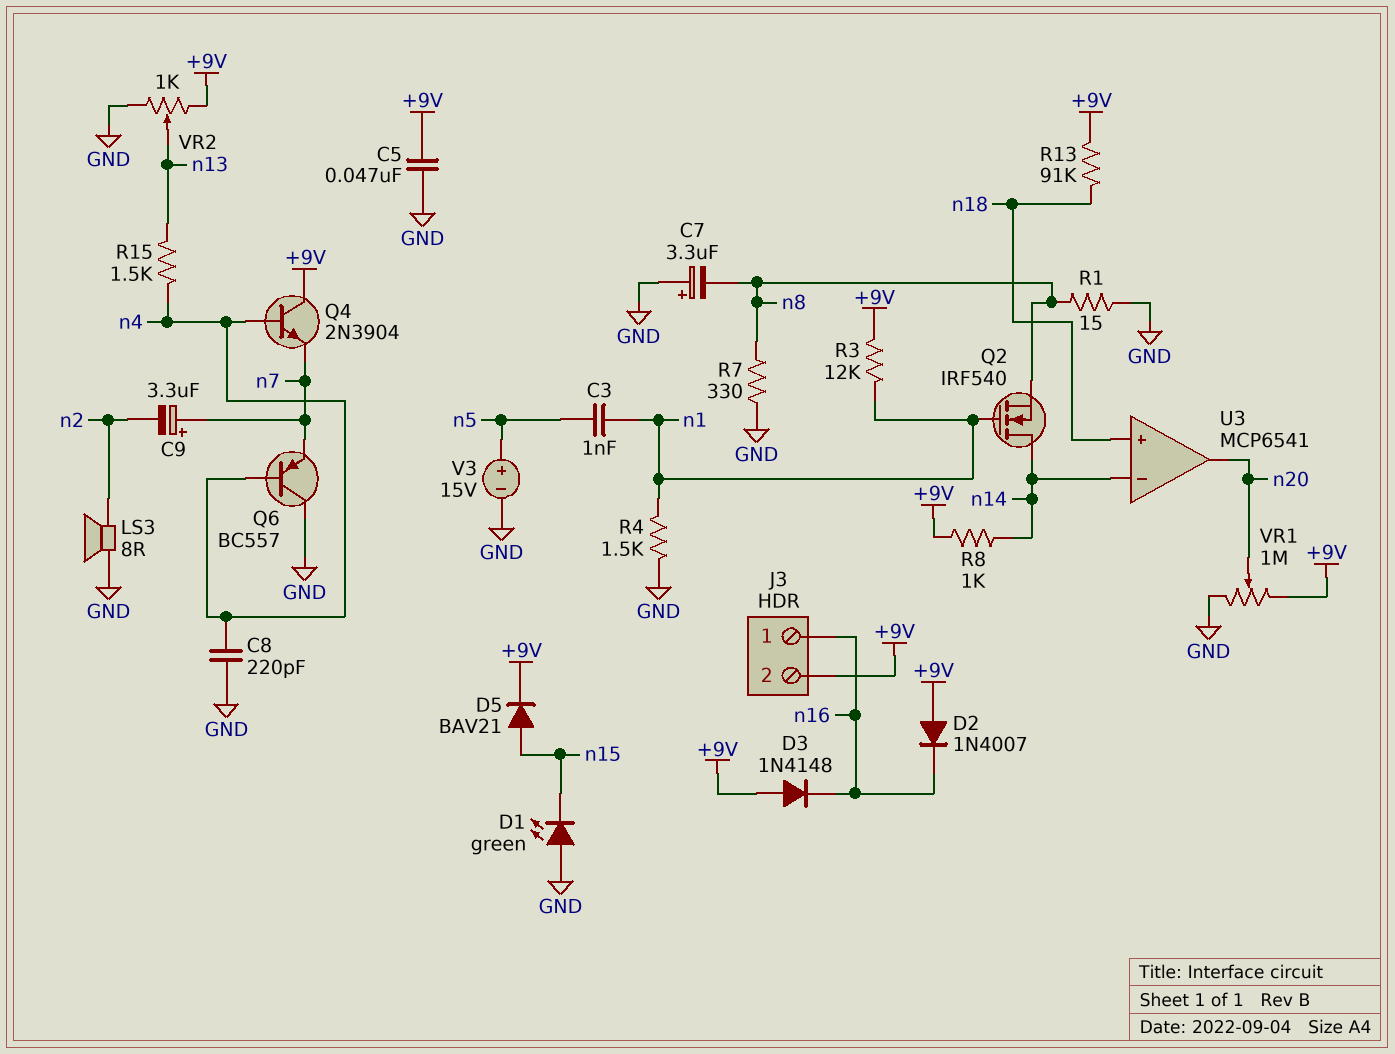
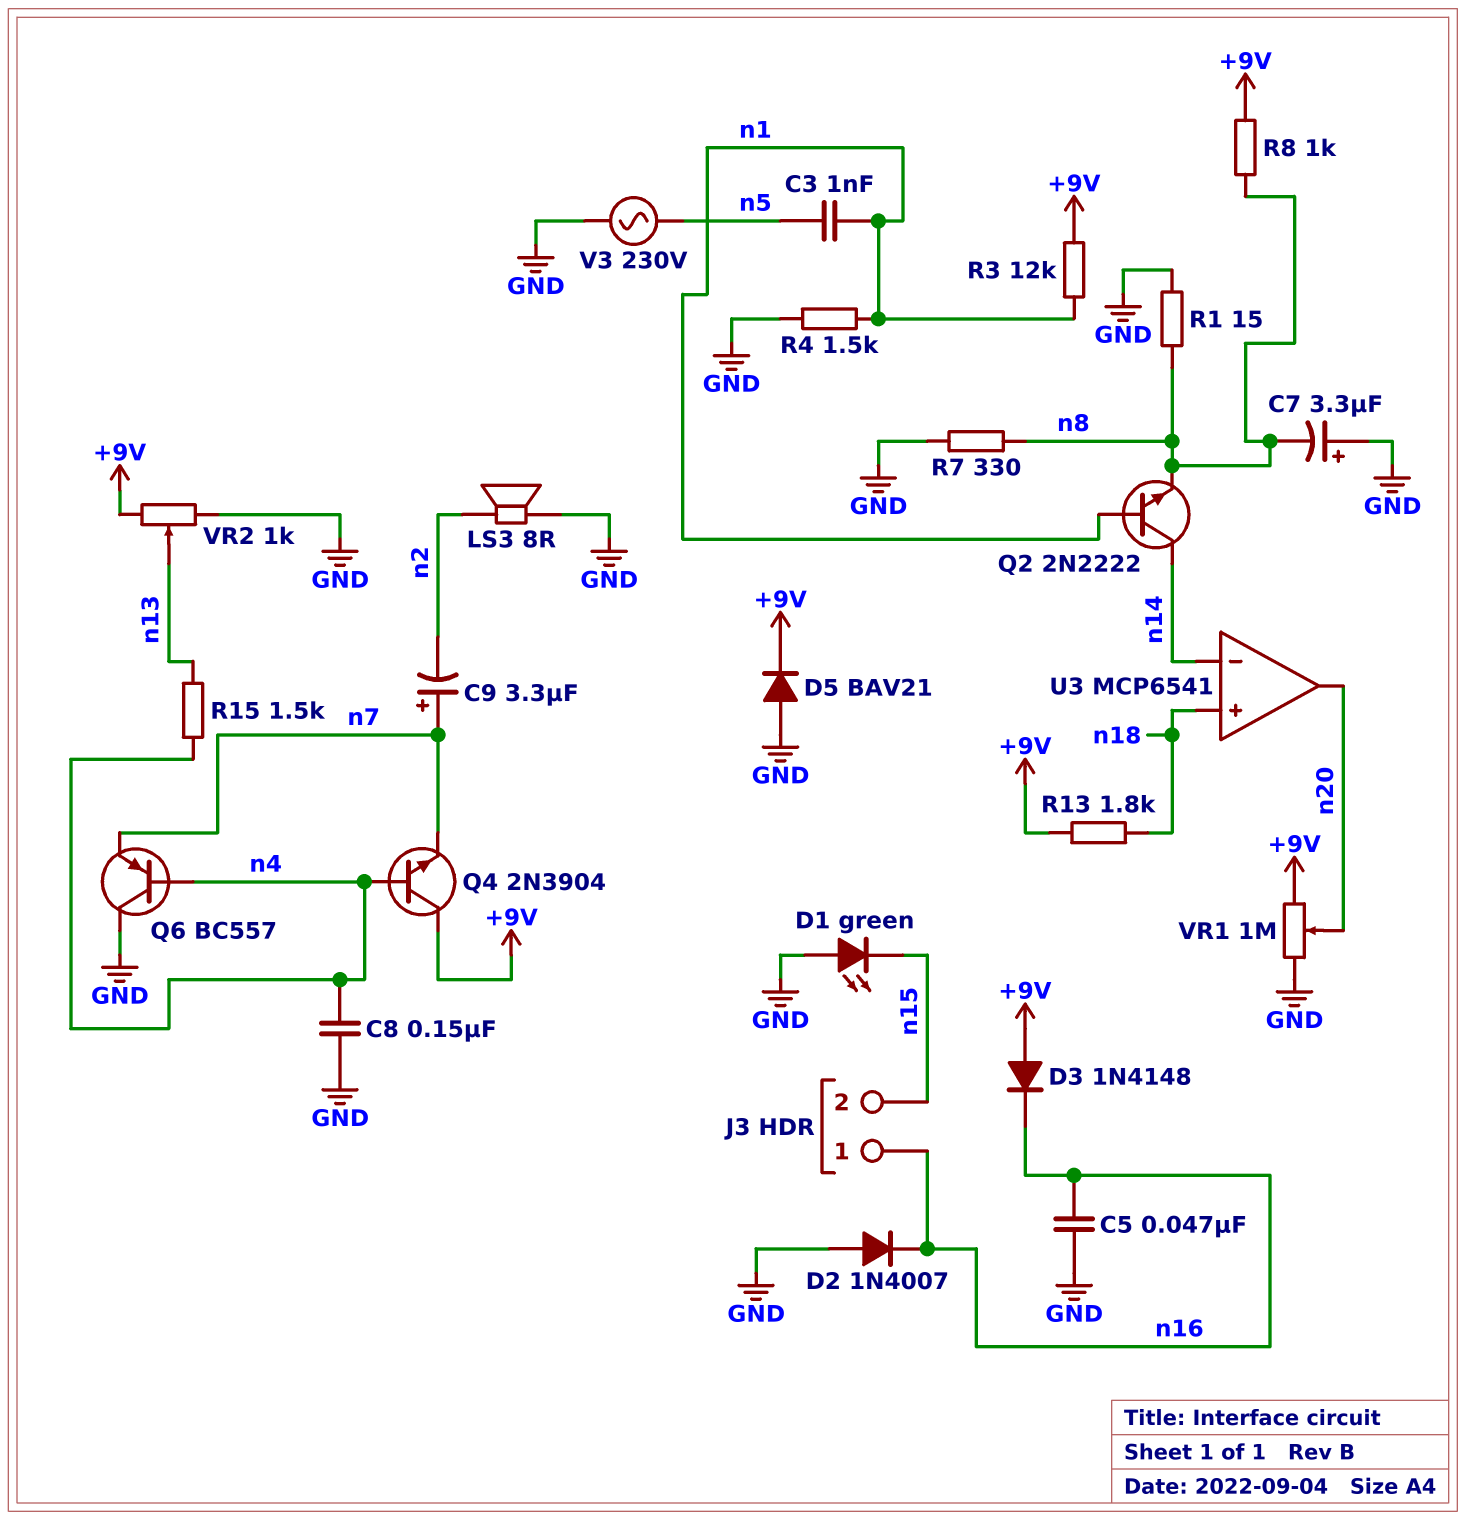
C5: 47nF (+9V, GND) -> 47nF (GND, n16)
C8: 220pF (GND, n4) -> 150nF (GND, n4)
D2: diode 1N4007 (A +9V, K n16) -> diode 1N4007 (A GND, K n16)
D5: diode BAV21 (A n15, K +9V) -> diode BAV21 (A GND, K +9V)
J3 pin 2: +9V -> n15
Q2: NMOS IRF540 (G n1, D n14, S n8) -> NPN 2N2222 (B n1, C n14, E n8)
R8: 1k (+9V, n14) -> 1k (+9V, n8)
R13: 91k (+9V, n18) -> 1.8k (+9V, n18)
V3: 15V (plus n5, minus GND) -> AC 230V (GND, n5)

